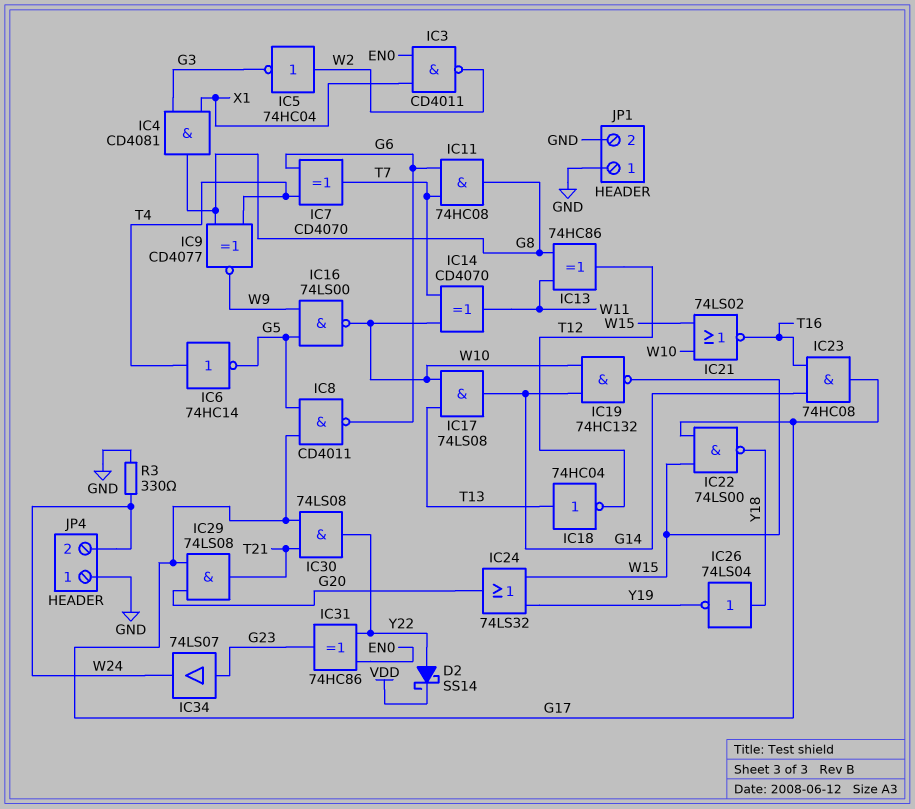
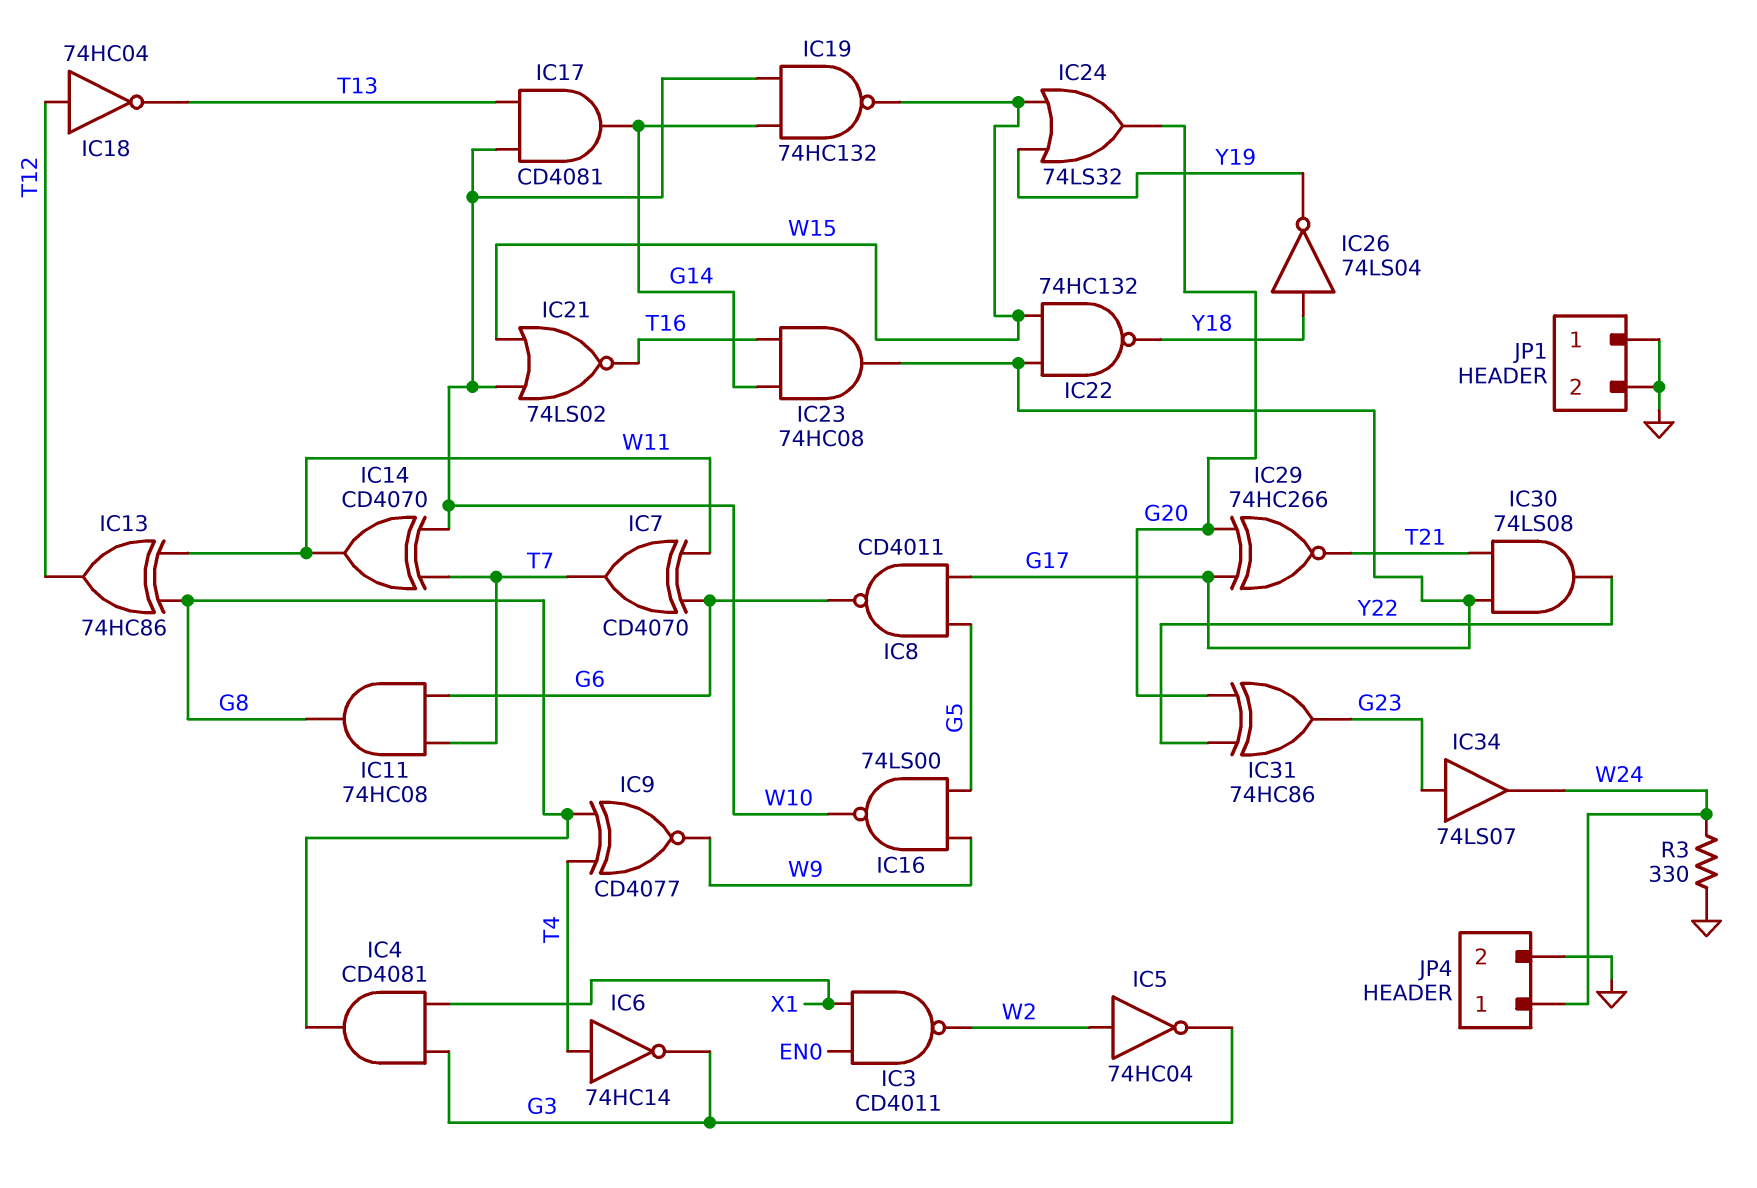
D2: schottky SS14 (A Y22, K VDD) -> none
IC6: NOT 74HC14 (in T4, out G5) -> NOT 74HC14 (in T4, out G3)
IC7: XOR CD4070 (in G6, in T4, out T7) -> XOR CD4070 (in G6, in W11, out T7)
IC17: AND 74LS08 (in T13, in W10, out G14) -> AND CD4081 (in T13, in W10, out G14)
IC18: NOT 74HC04 (in T13, out T12) -> NOT 74HC04 (in T12, out T13)
IC22: NAND 74LS00 (in G17, in W15, out Y18) -> NAND 74HC132 (in G17, in W15, out Y18)
IC29: AND 74LS08 (in G17, in G20, out T21) -> XNOR 74HC266 (in G17, in G20, out T21)
IC31: XOR 74HC86 (in EN0, in Y22, out G23) -> XOR 74HC86 (in G20, in Y22, out G23)
JP4 pin 1: GND -> W24
JP4 pin 2: W24 -> GND

